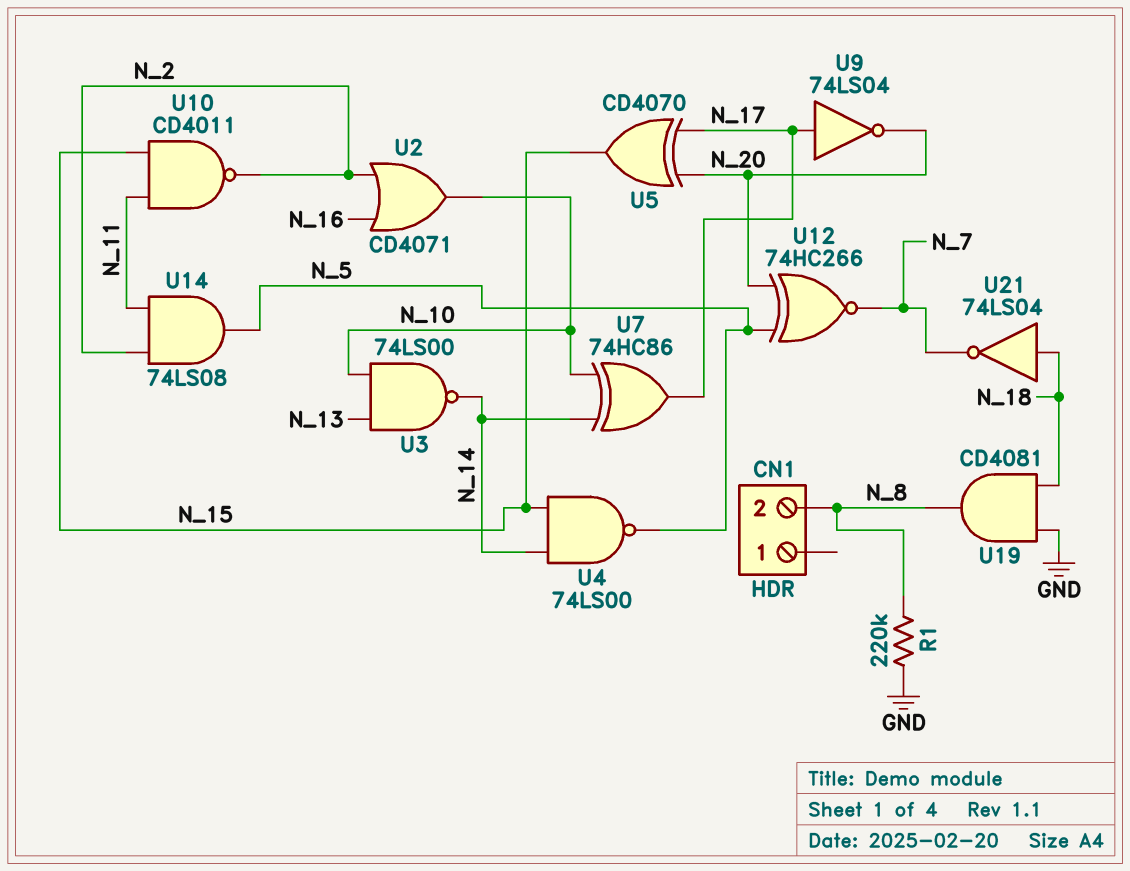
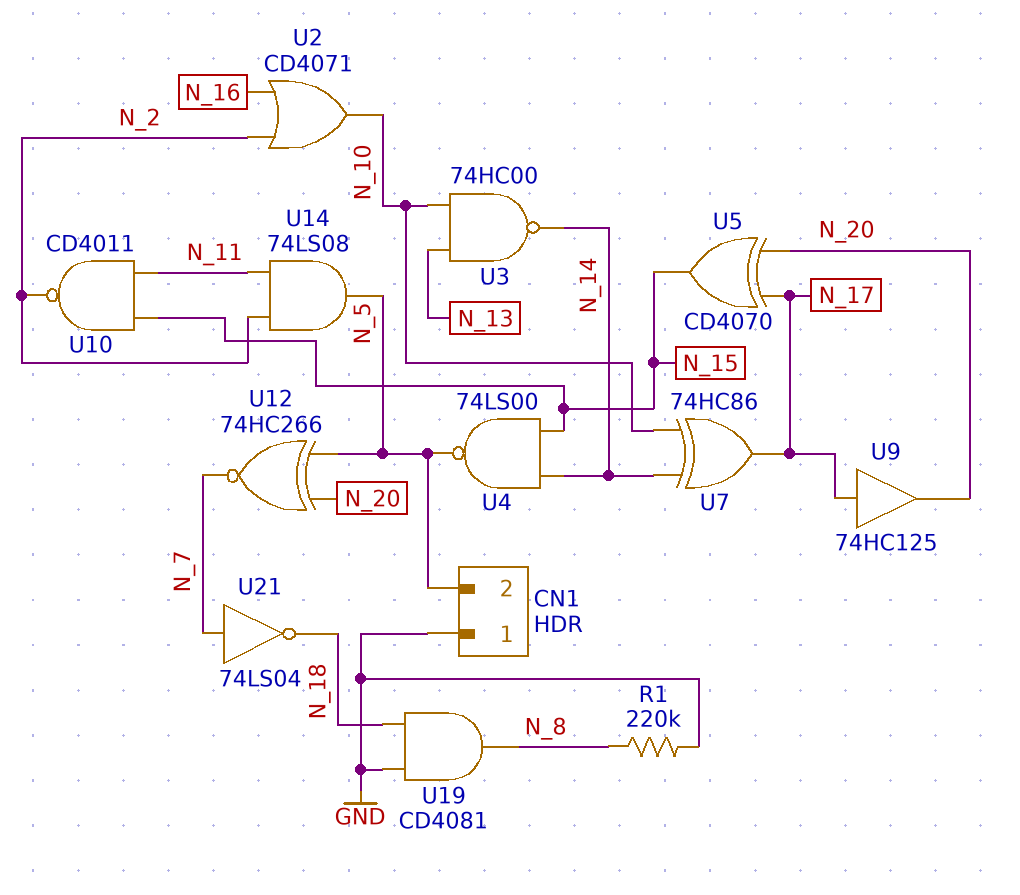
CN1 pin 1: none -> GND
CN1 pin 2: N_8 -> N_5
U3: NAND 74LS00 (in N_10, in N_13, out N_14) -> NAND 74HC00 (in N_10, in N_13, out N_14)
U9: NOT 74LS04 (in N_17, out N_20) -> buffer 74HC125 (in N_17, out N_20)
U21: NOT 74LS04 (in N_18, out N_7) -> NOT 74LS04 (in N_7, out N_18)

